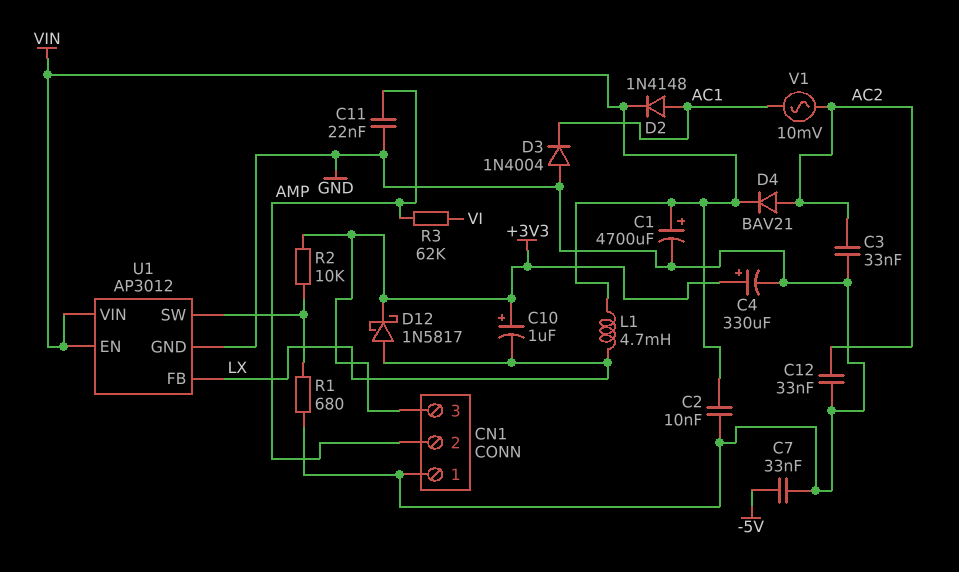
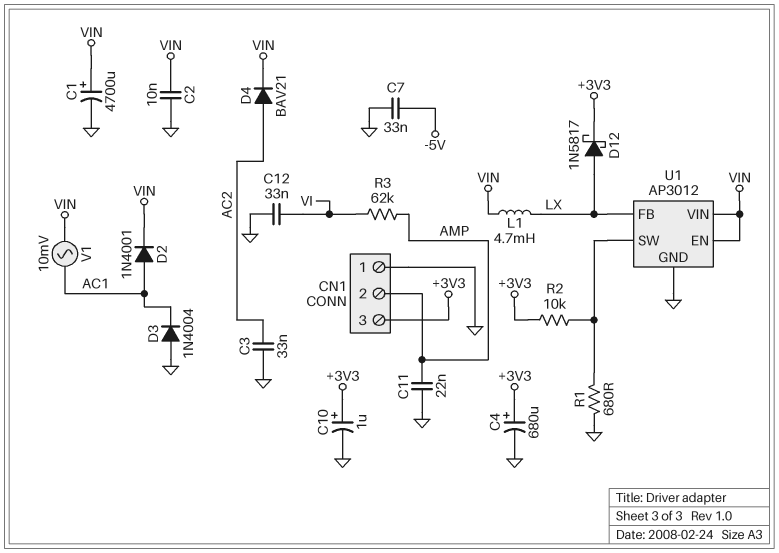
C4: 330uF (plus +3V3, minus GND) -> 680uF (plus +3V3, minus GND)
C10: 1uF (plus +3V3, minus LX) -> 1uF (plus +3V3, minus GND)
C12: 33nF (AC2, GND) -> 33nF (GND, VI)
D2: diode 1N4148 (A AC1, K VIN) -> diode 1N4001 (A AC1, K VIN)
V1: AC 10mV (AC1, AC2) -> AC 10mV (AC1, VIN)

